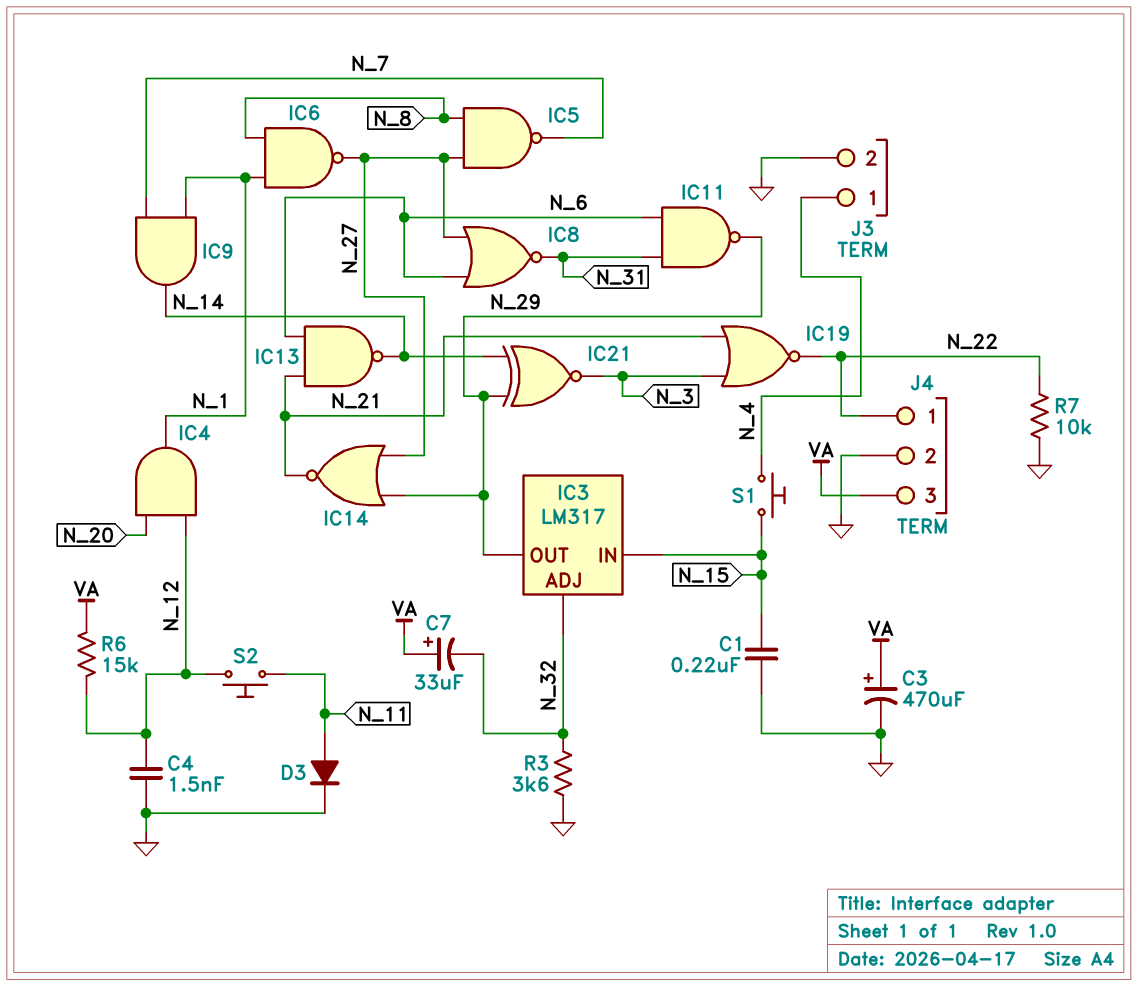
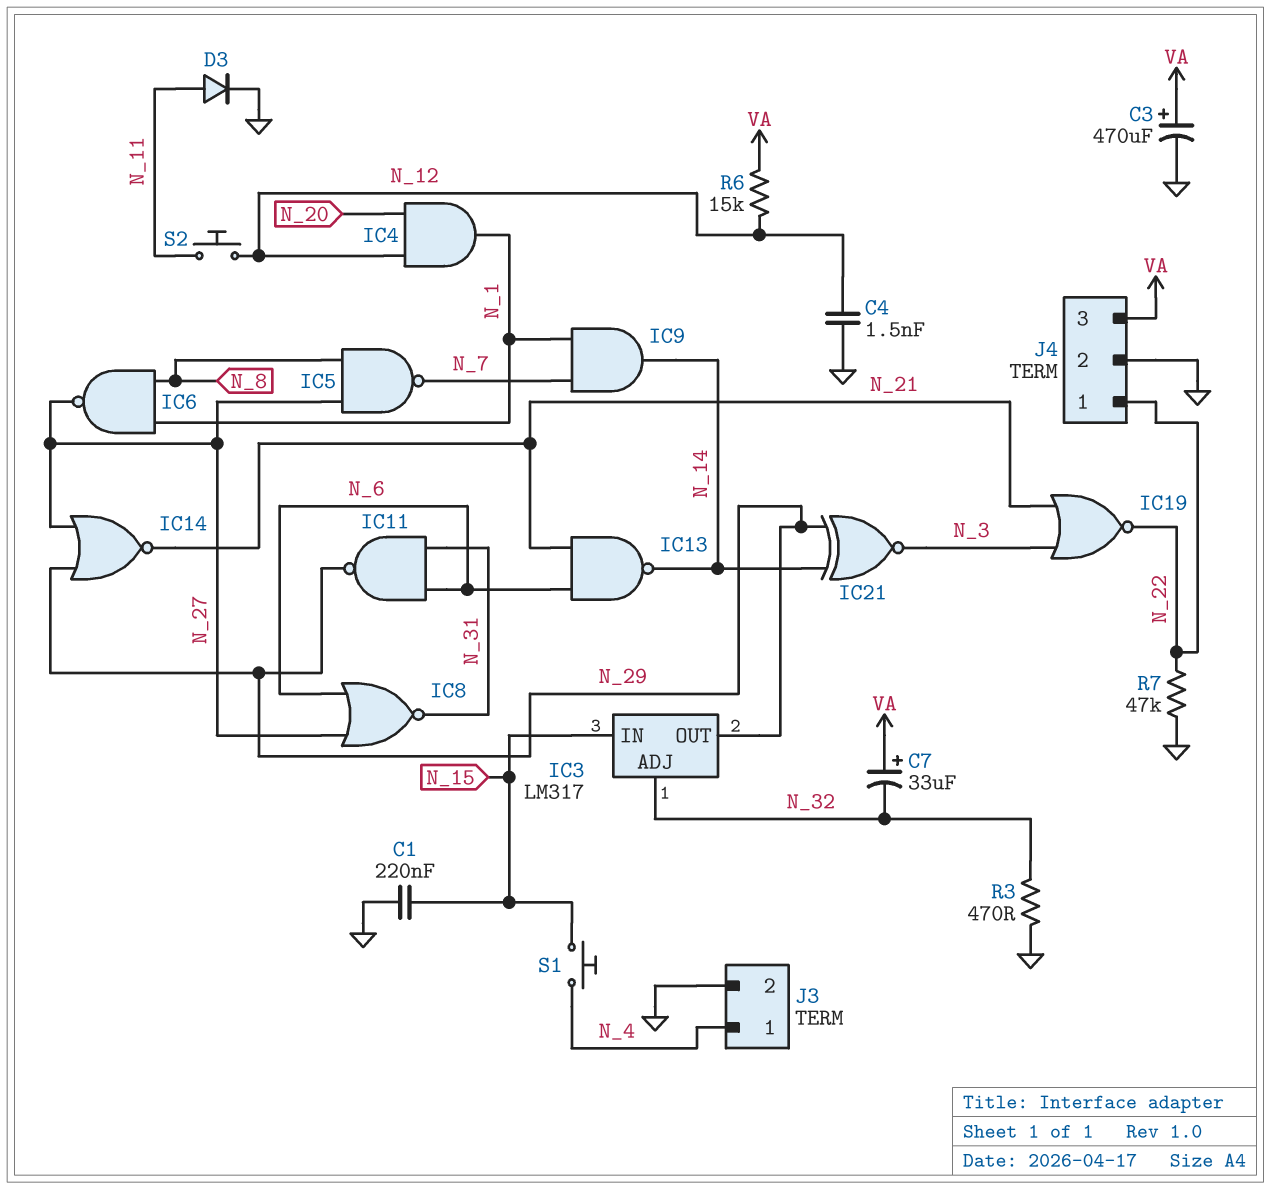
R3: 3.6k (GND, N_32) -> 470 (GND, N_32)
R7: 10k (GND, N_22) -> 47k (GND, N_22)

